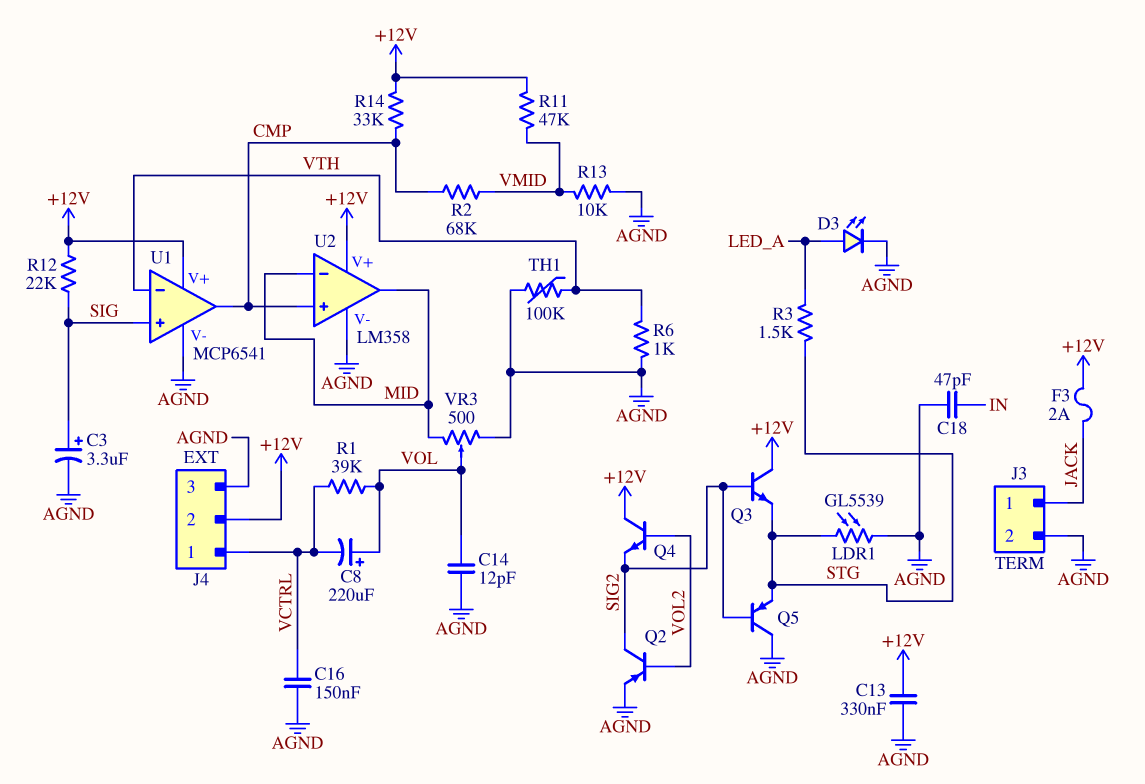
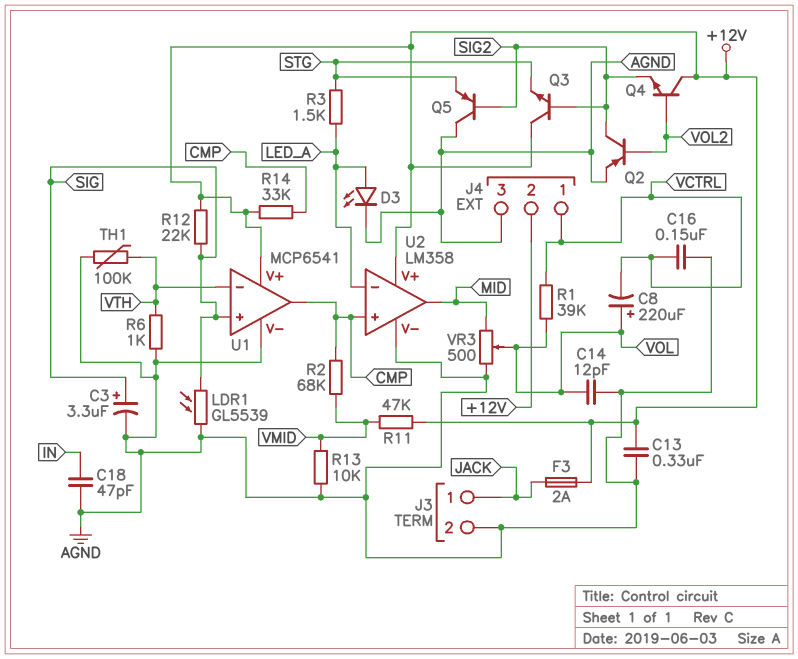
LDR1: GL5539 (AGND, STG) -> GL5539 (AGND, SIG)
U2 pin in-: MID -> LED_A

